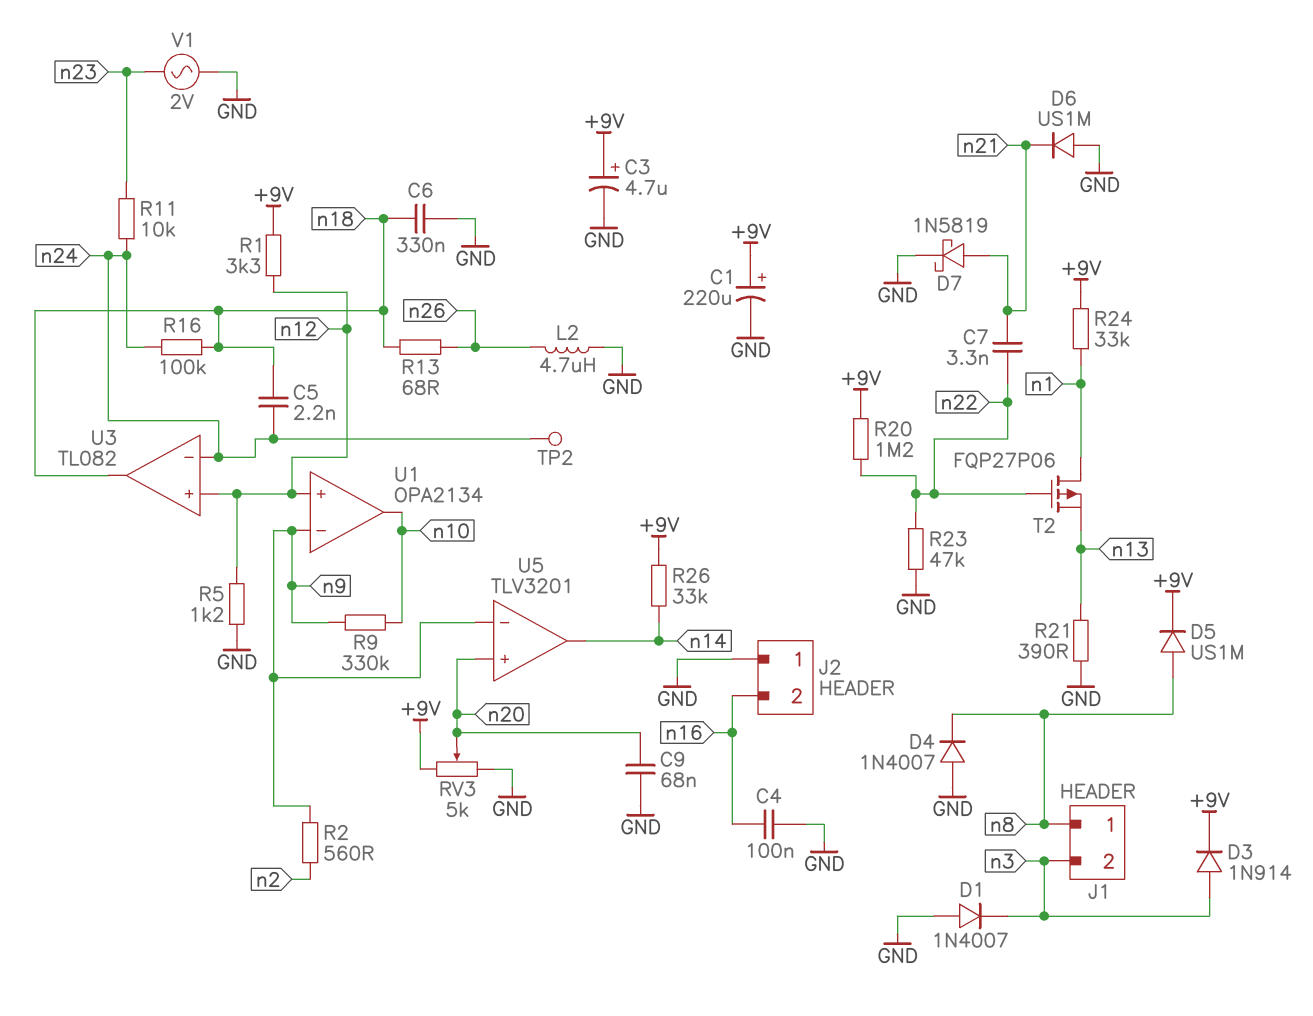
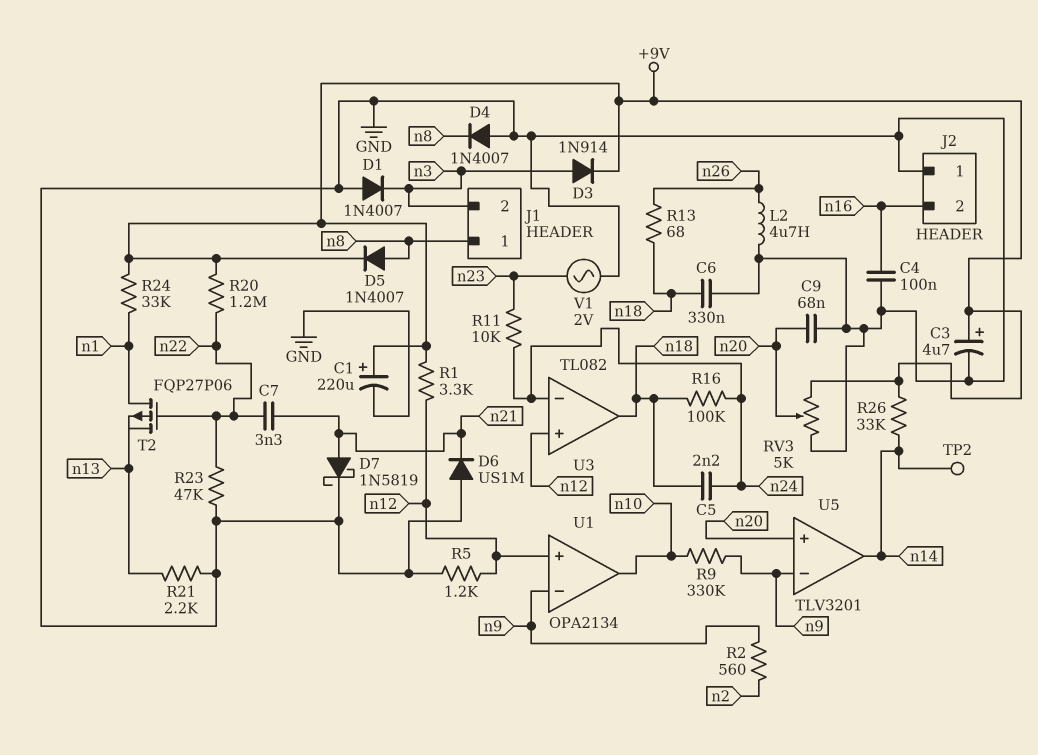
D5: diode US1M (A n8, K +9V) -> diode 1N4007 (A n8, K +9V)
R21: 390 (GND, n13) -> 2.2k (GND, n13)
TP2: test point (n24) -> test point (n14)

